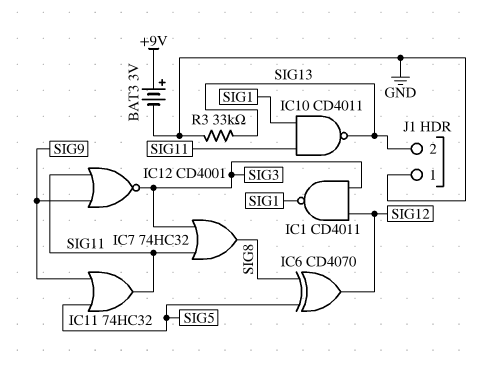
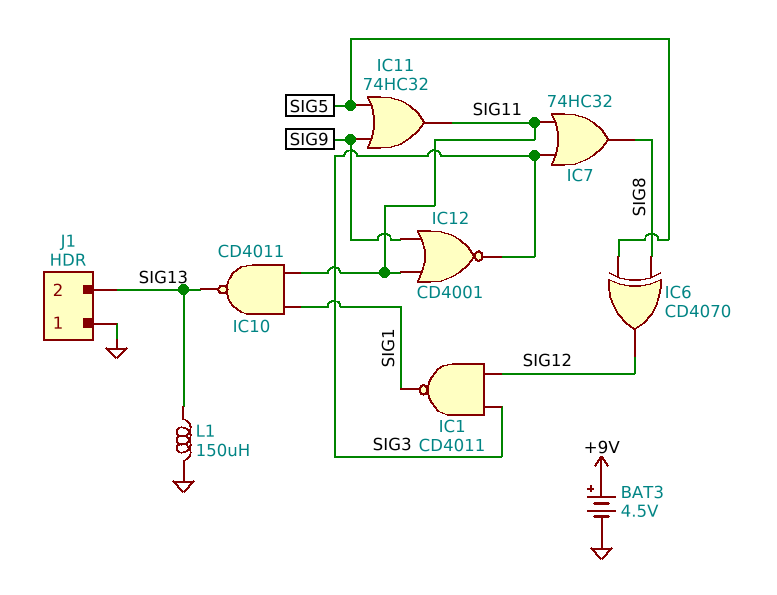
BAT3: 3V (plus +9V, minus GND) -> 4.5V (plus +9V, minus GND)
L1: none -> 150uH (GND, SIG13)
R3: 33k (GND, SIG13) -> none

